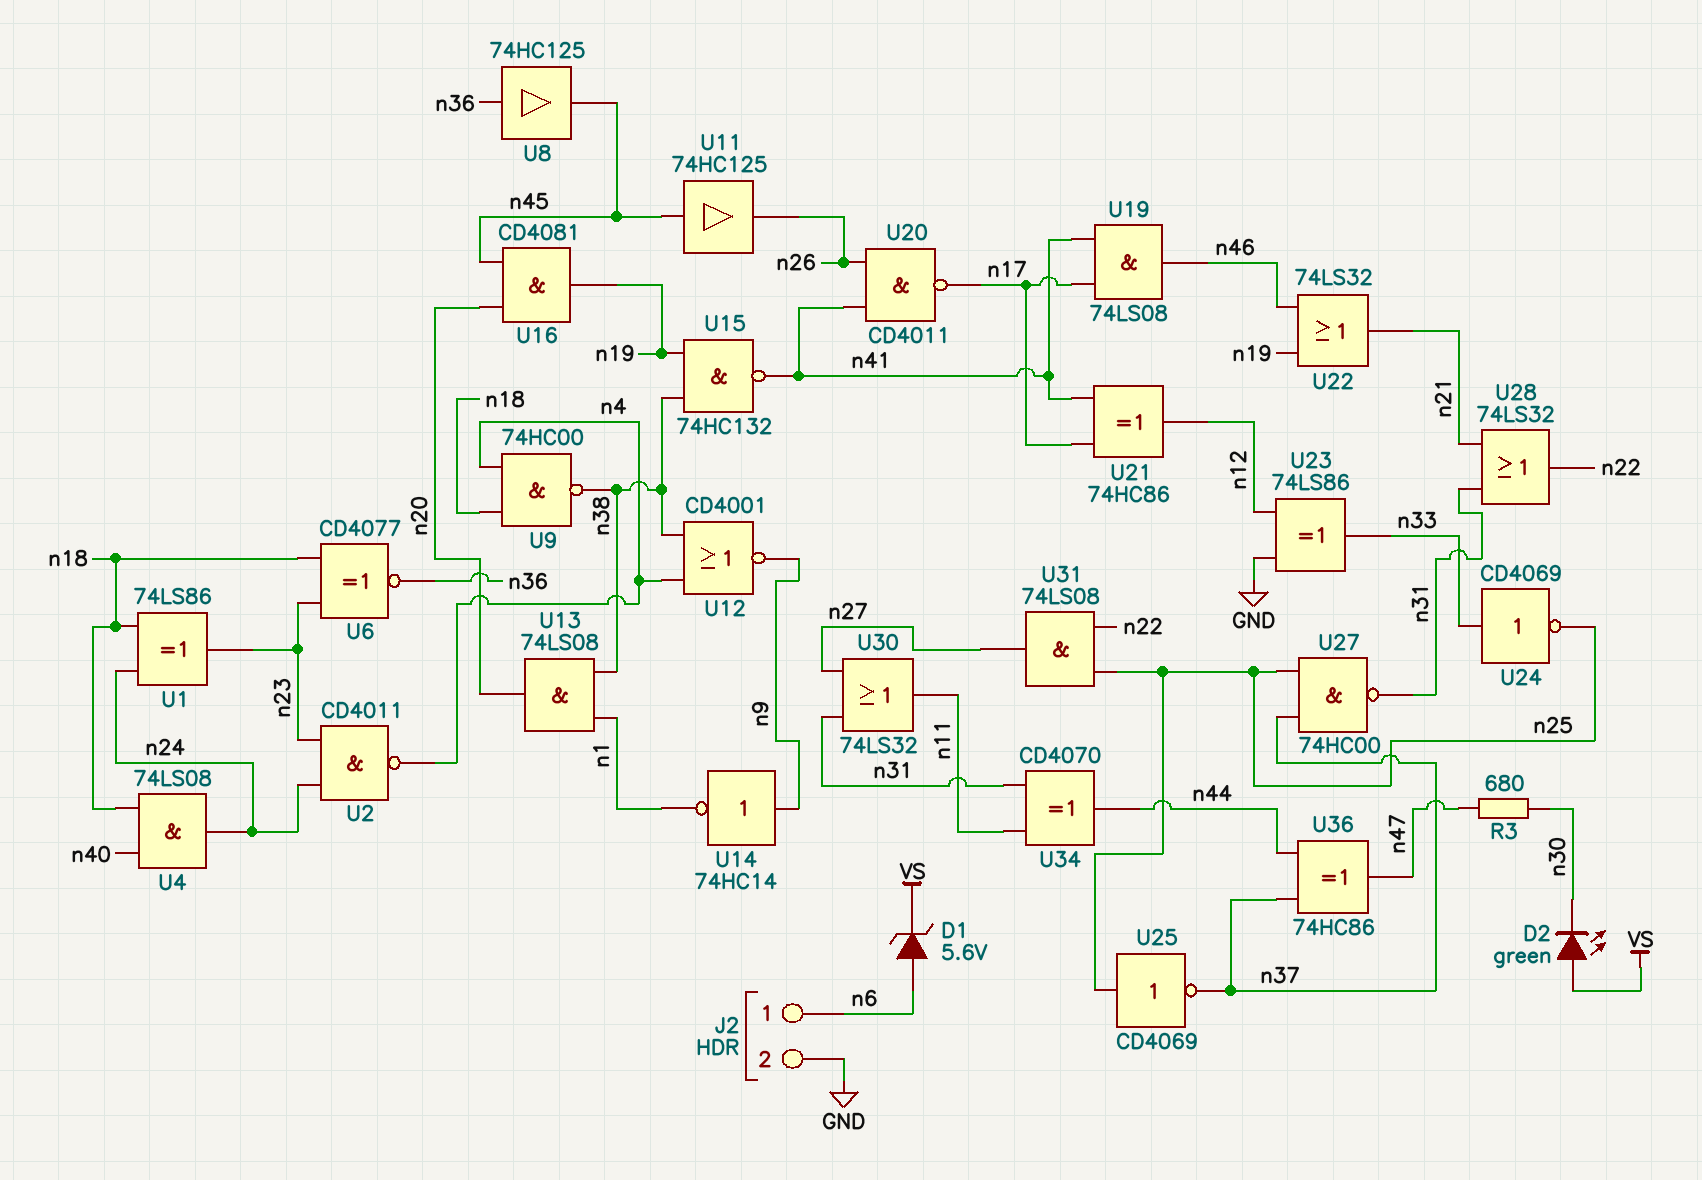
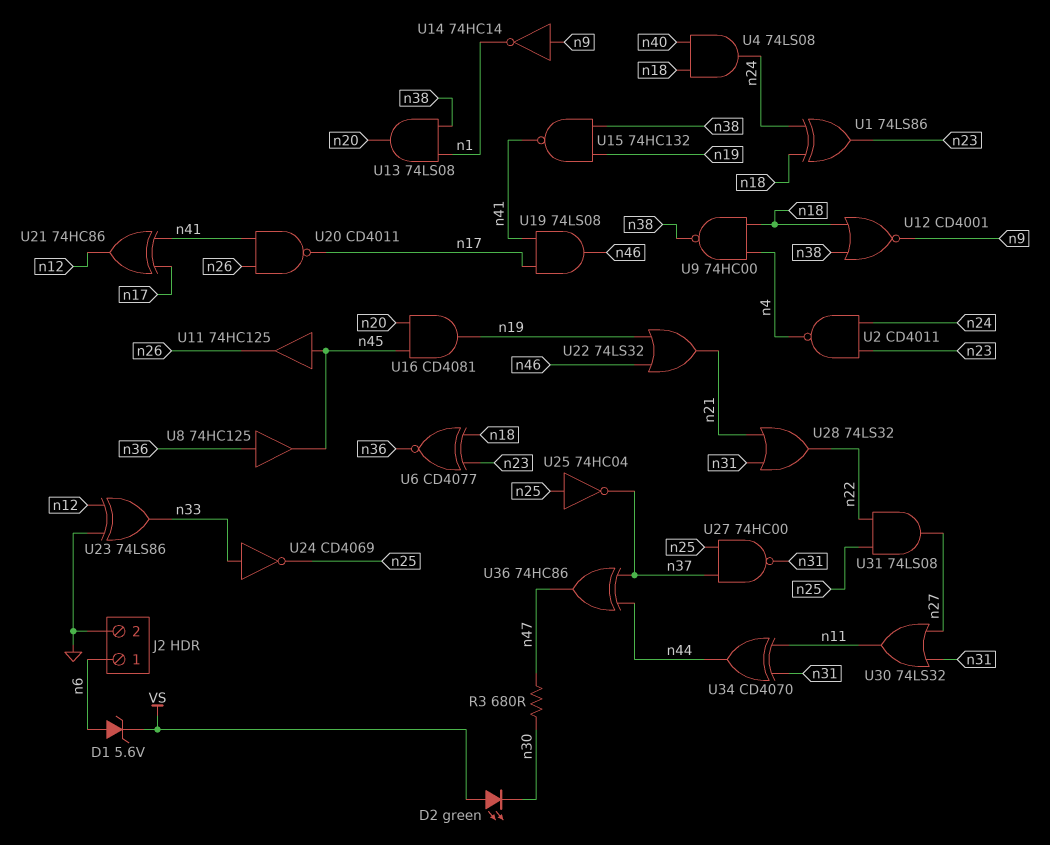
U12: NOR CD4001 (in n4, in n38, out n9) -> NOR CD4001 (in n18, in n38, out n9)
U25: NOT CD4069 (in n25, out n37) -> NOT 74HC04 (in n25, out n37)

